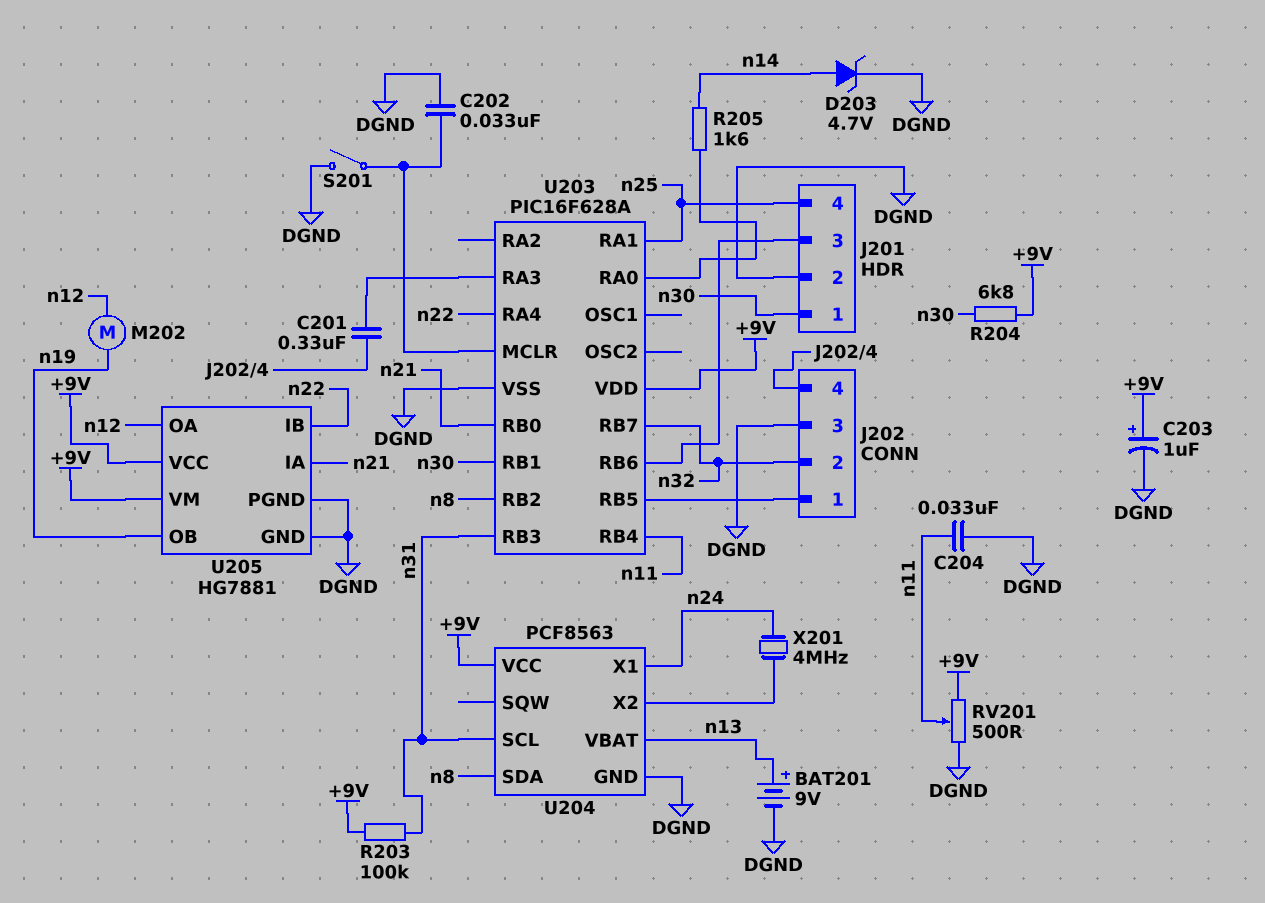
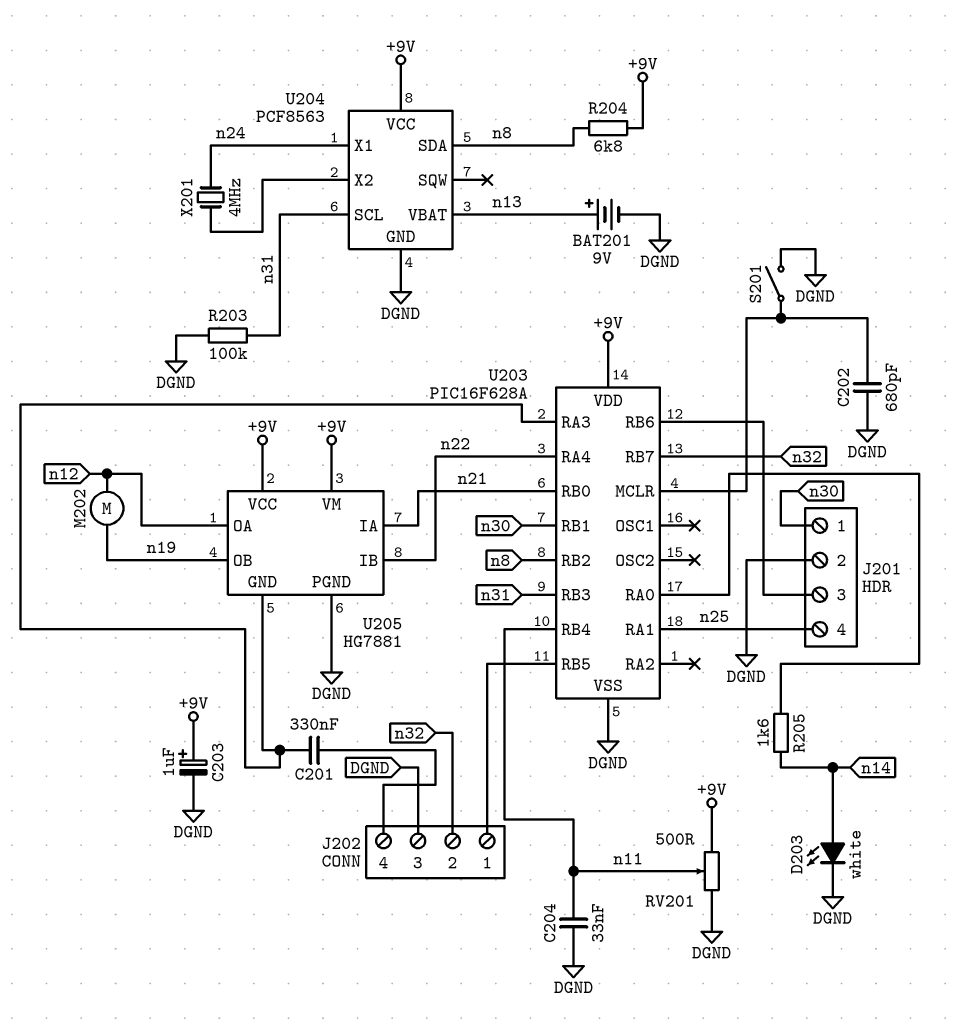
C202: 33nF (DGND, U203/MCLR) -> 680pF (DGND, U203/MCLR)
D203: zener 4.7V (A n14, K DGND) -> LED white (A n14, K DGND)
R203: 100k (+9V, n31) -> 100k (DGND, n31)
R204: 6.8k (+9V, n30) -> 6.8k (+9V, n8)
U205 pin GND: DGND -> U203/RA3

